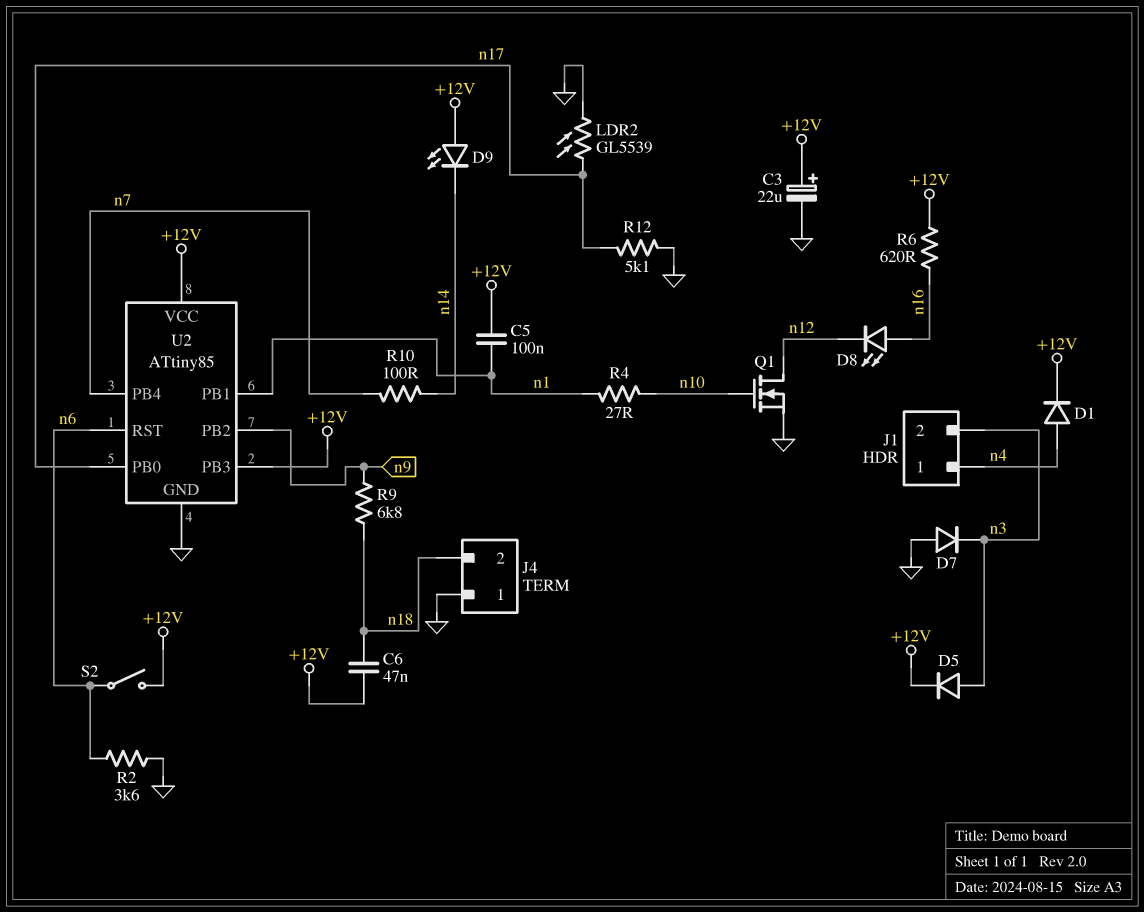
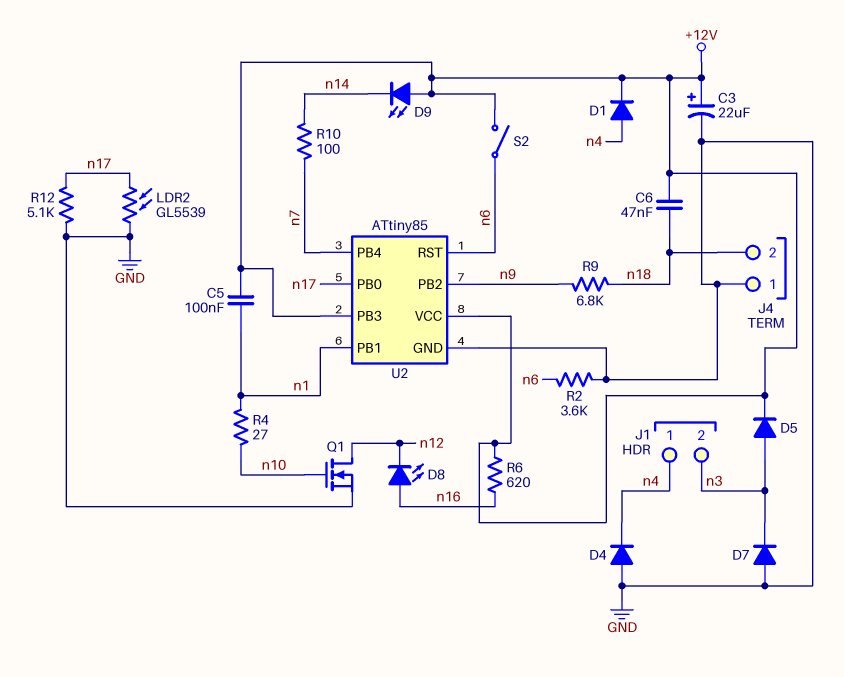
D4: none -> diode (A GND, K n4)

